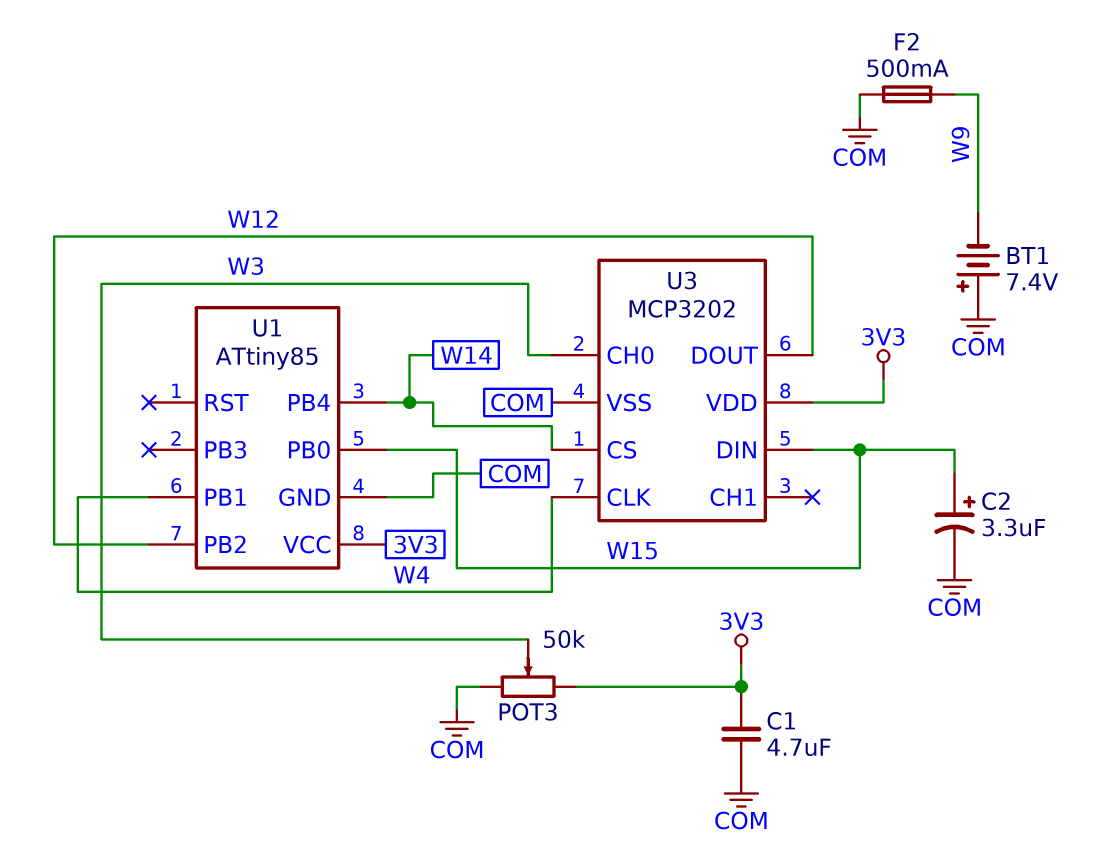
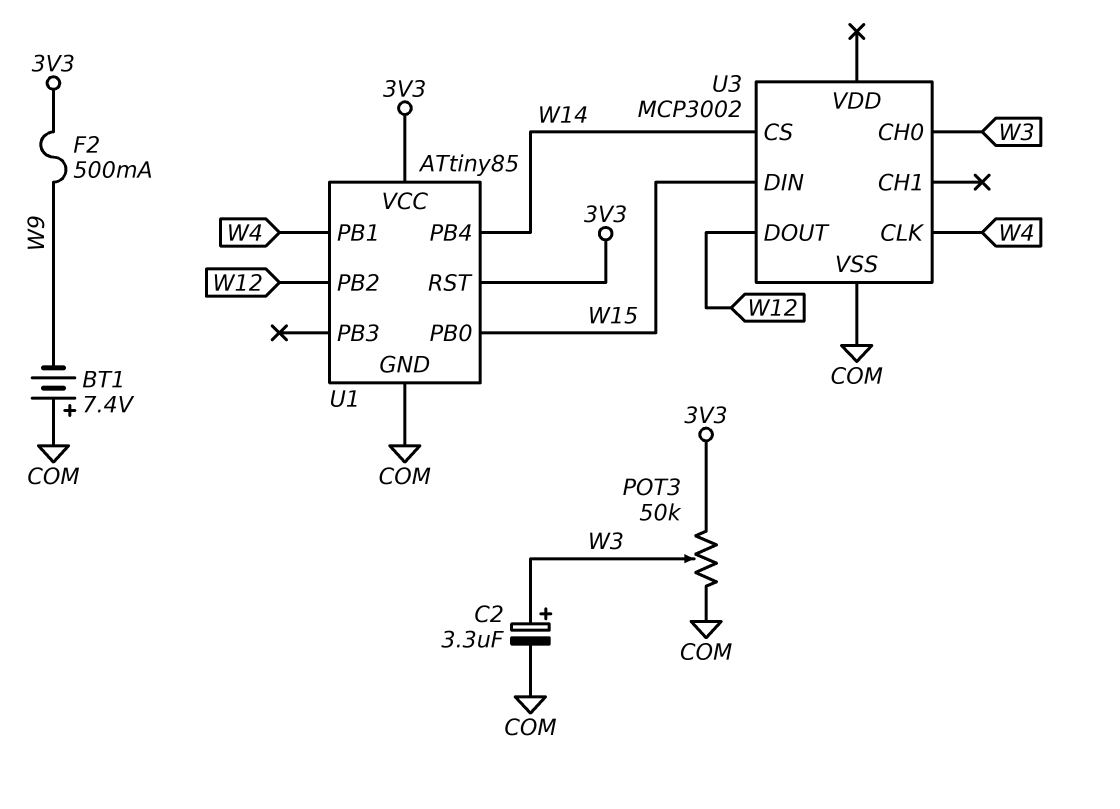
C1: 4.7uF (3V3, COM) -> none
C2: 3.3uF (plus W15, minus COM) -> 3.3uF (plus W3, minus COM)
F2: 500mA (COM, W9) -> 500mA (3V3, W9)
U1 pin RST: none -> 3V3
U3: MCP3202 -> MCP3002
U3 pin VDD: 3V3 -> none

